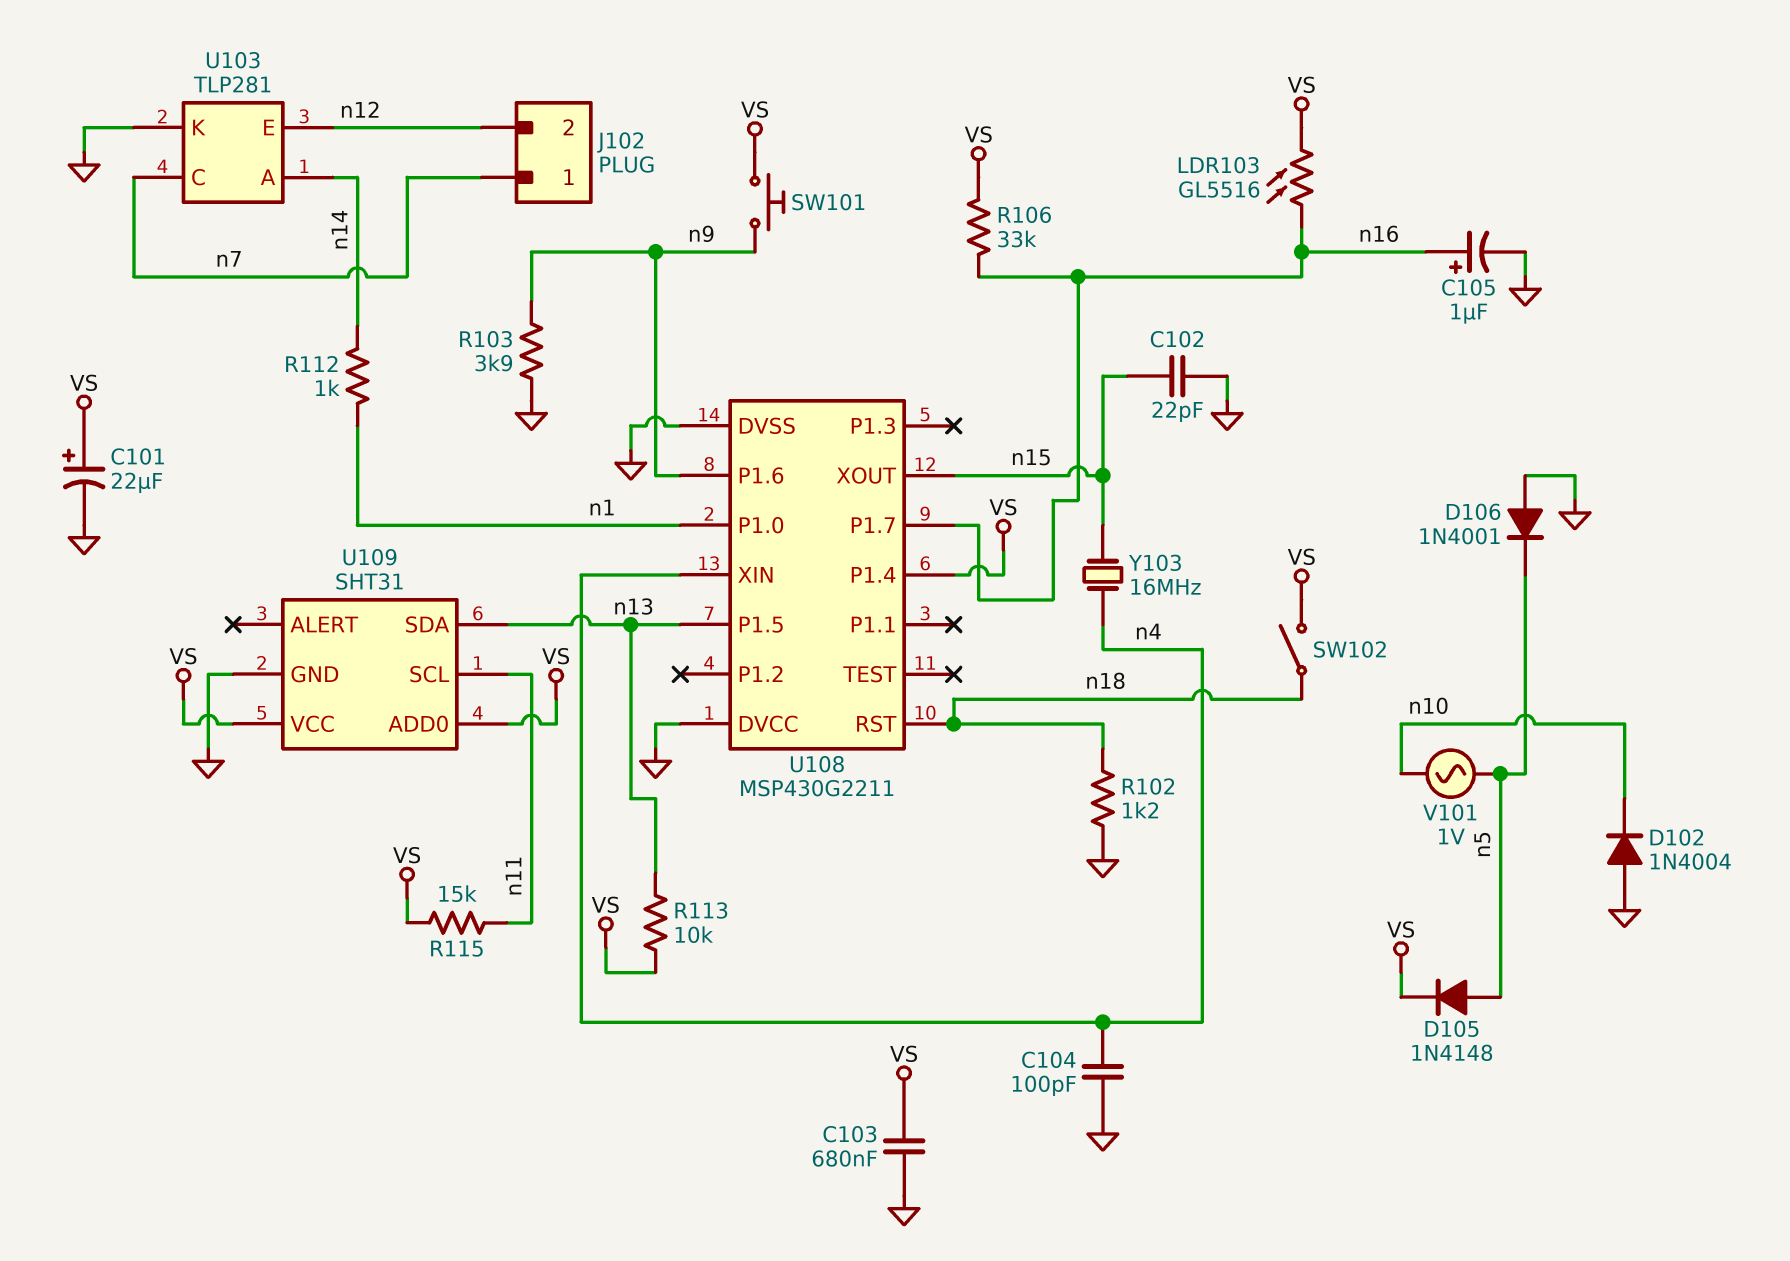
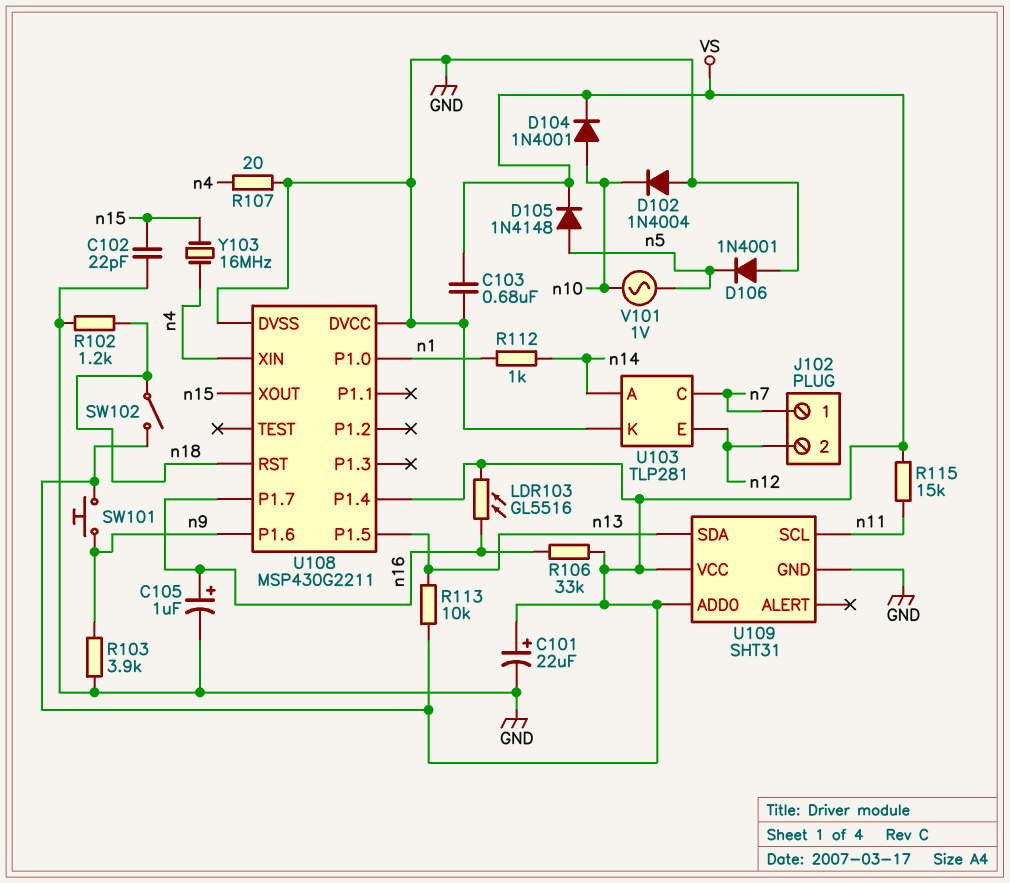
C104: 100pF (GND, n4) -> none
D104: none -> diode 1N4001 (A n10, K VS)
R107: none -> 20 (GND, n4)

